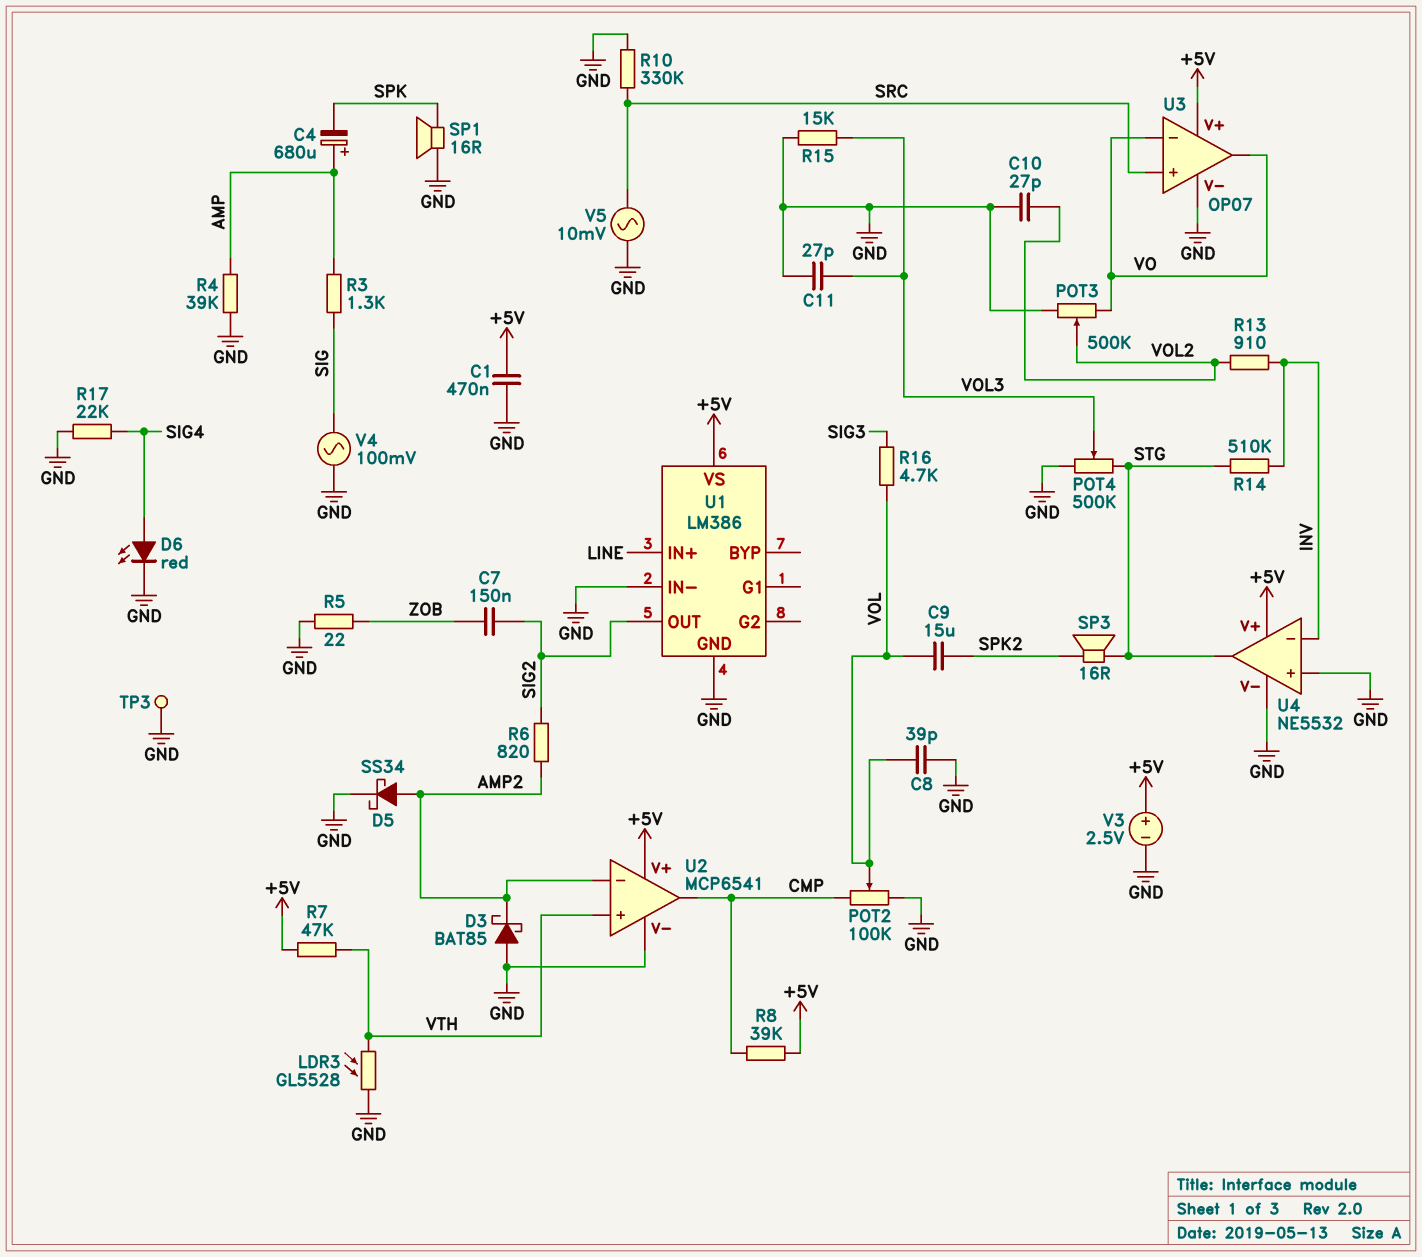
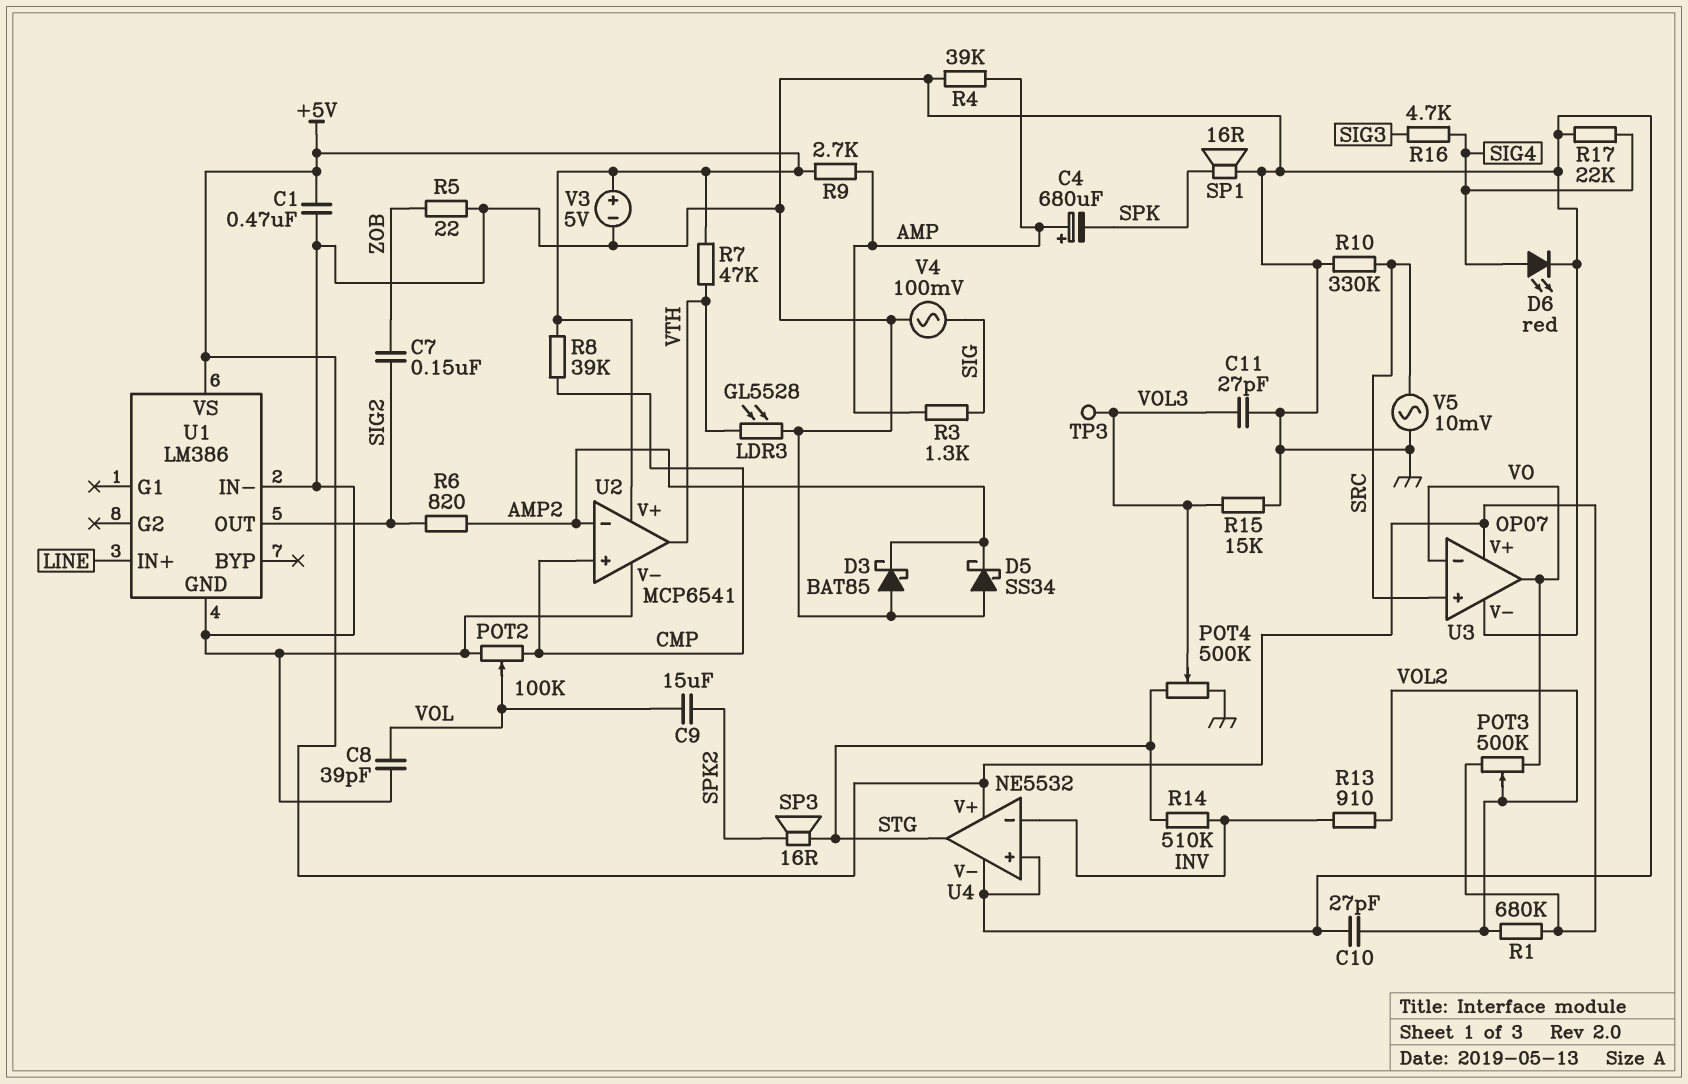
D5: schottky SS34 (A AMP2, K GND) -> schottky SS34 (A GND, K AMP2)
POT3: 500k (GND, VO, wiper VOL2) -> 500k (+5V, VO, wiper VOL2)
R1: none -> 680k (+5V, VOL2)
R9: none -> 2.7k (+5V, AMP)
R16: 4.7k (SIG3, VOL) -> 4.7k (SIG3, SIG4)
TP3: test point (GND) -> test point (VOL3)
U2 pin in+: VTH -> CMP
U2 pin out: CMP -> VTH
V3: 2.5V (plus +5V, minus GND) -> 5V (plus +5V, minus GND)

